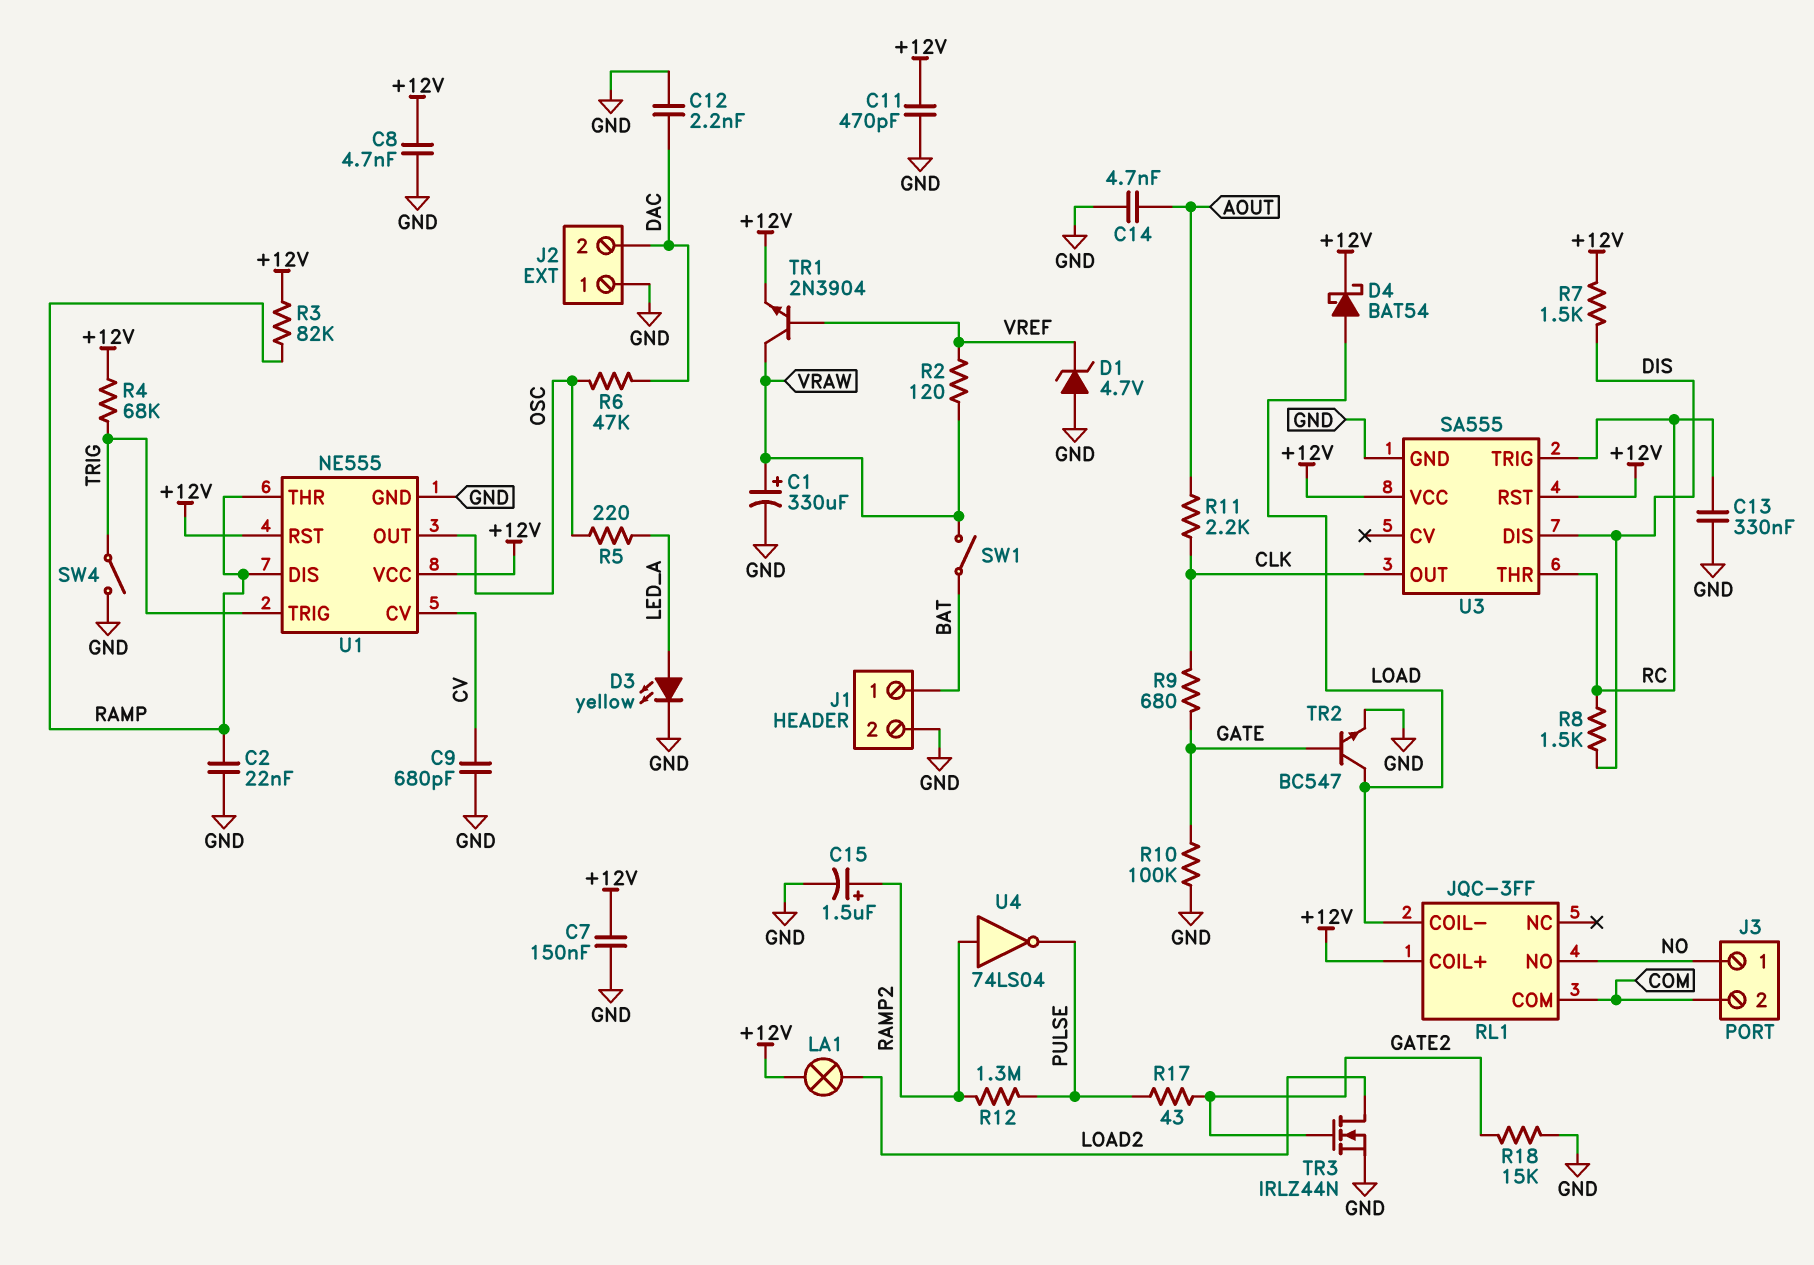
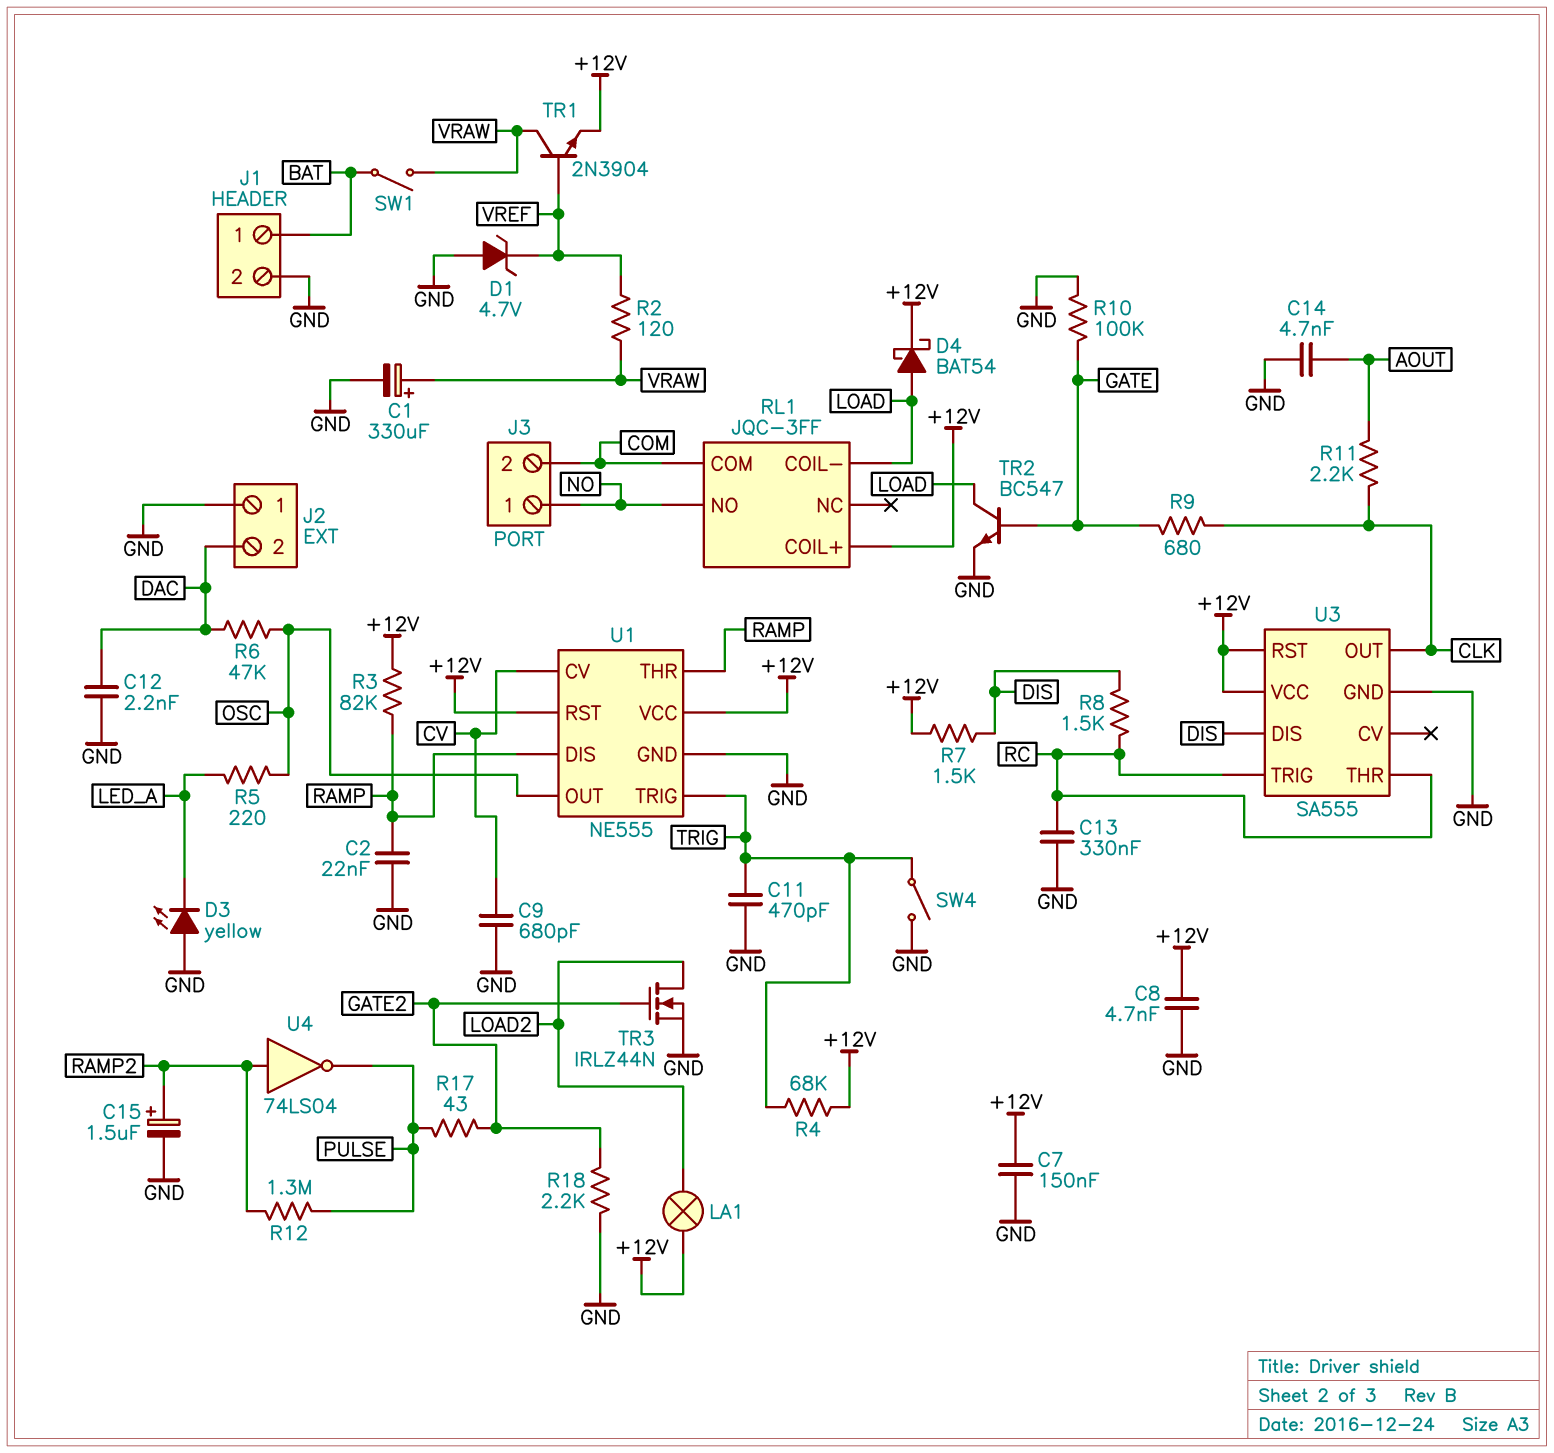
C11: 470pF (+12V, GND) -> 470pF (GND, TRIG)
D3: LED yellow (A LED_A, K GND) -> LED yellow (A GND, K LED_A)
R18: 15k (GATE2, GND) -> 2.2k (GATE2, GND)

